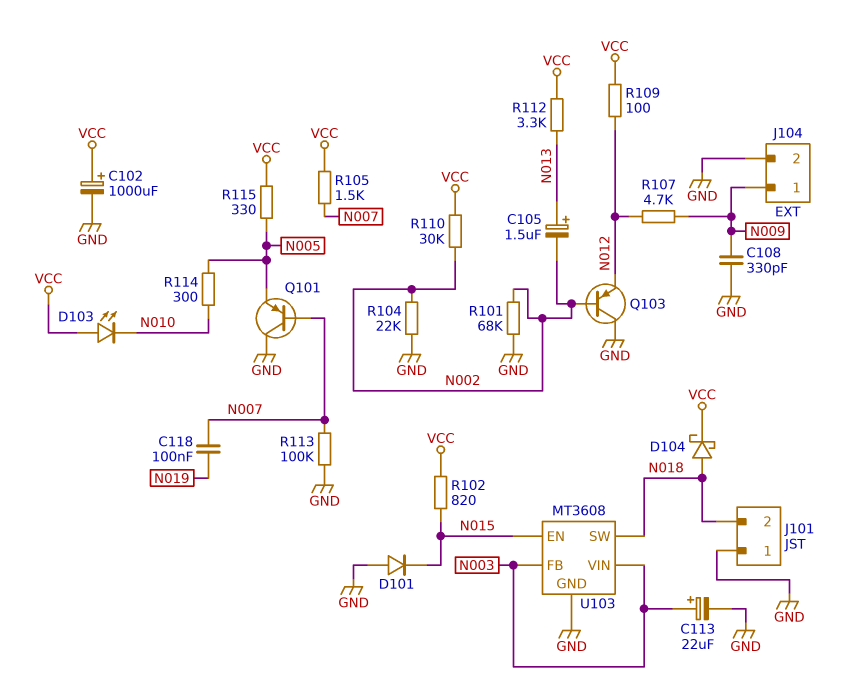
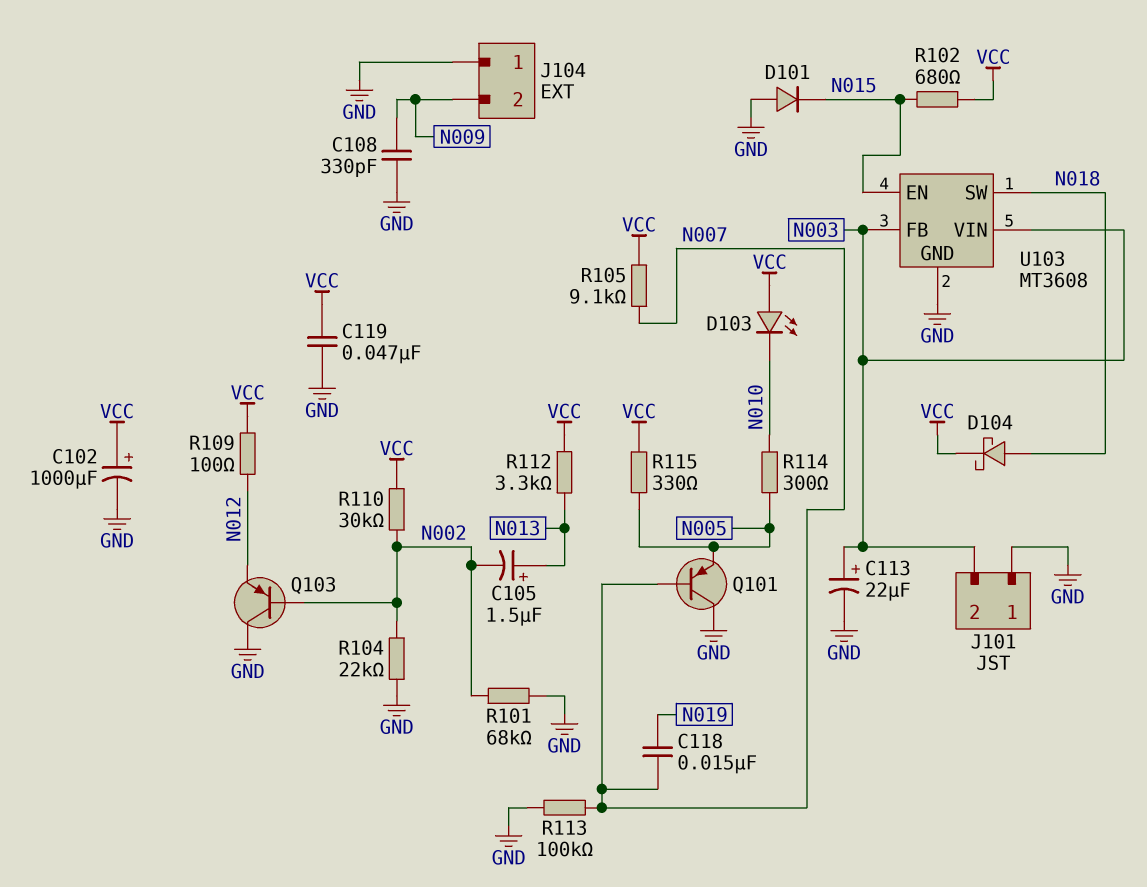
C118: 100nF (N007, N019) -> 15nF (N007, N019)
C119: none -> 47nF (GND, VCC)
J101 pin 2: N018 -> N003
J104 pin 1: N009 -> GND
J104 pin 2: GND -> N009
R102: 820 (N015, VCC) -> 680 (N015, VCC)
R105: 1.5k (N007, VCC) -> 9.1k (N007, VCC)
R107: 4.7k (N009, N012) -> none

